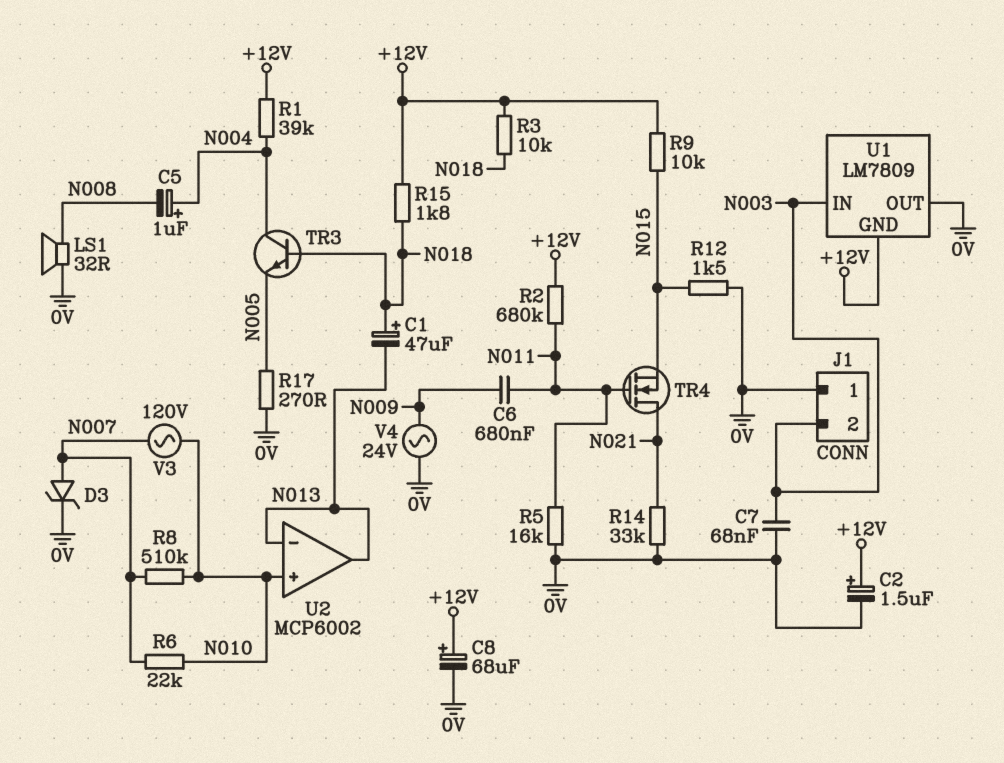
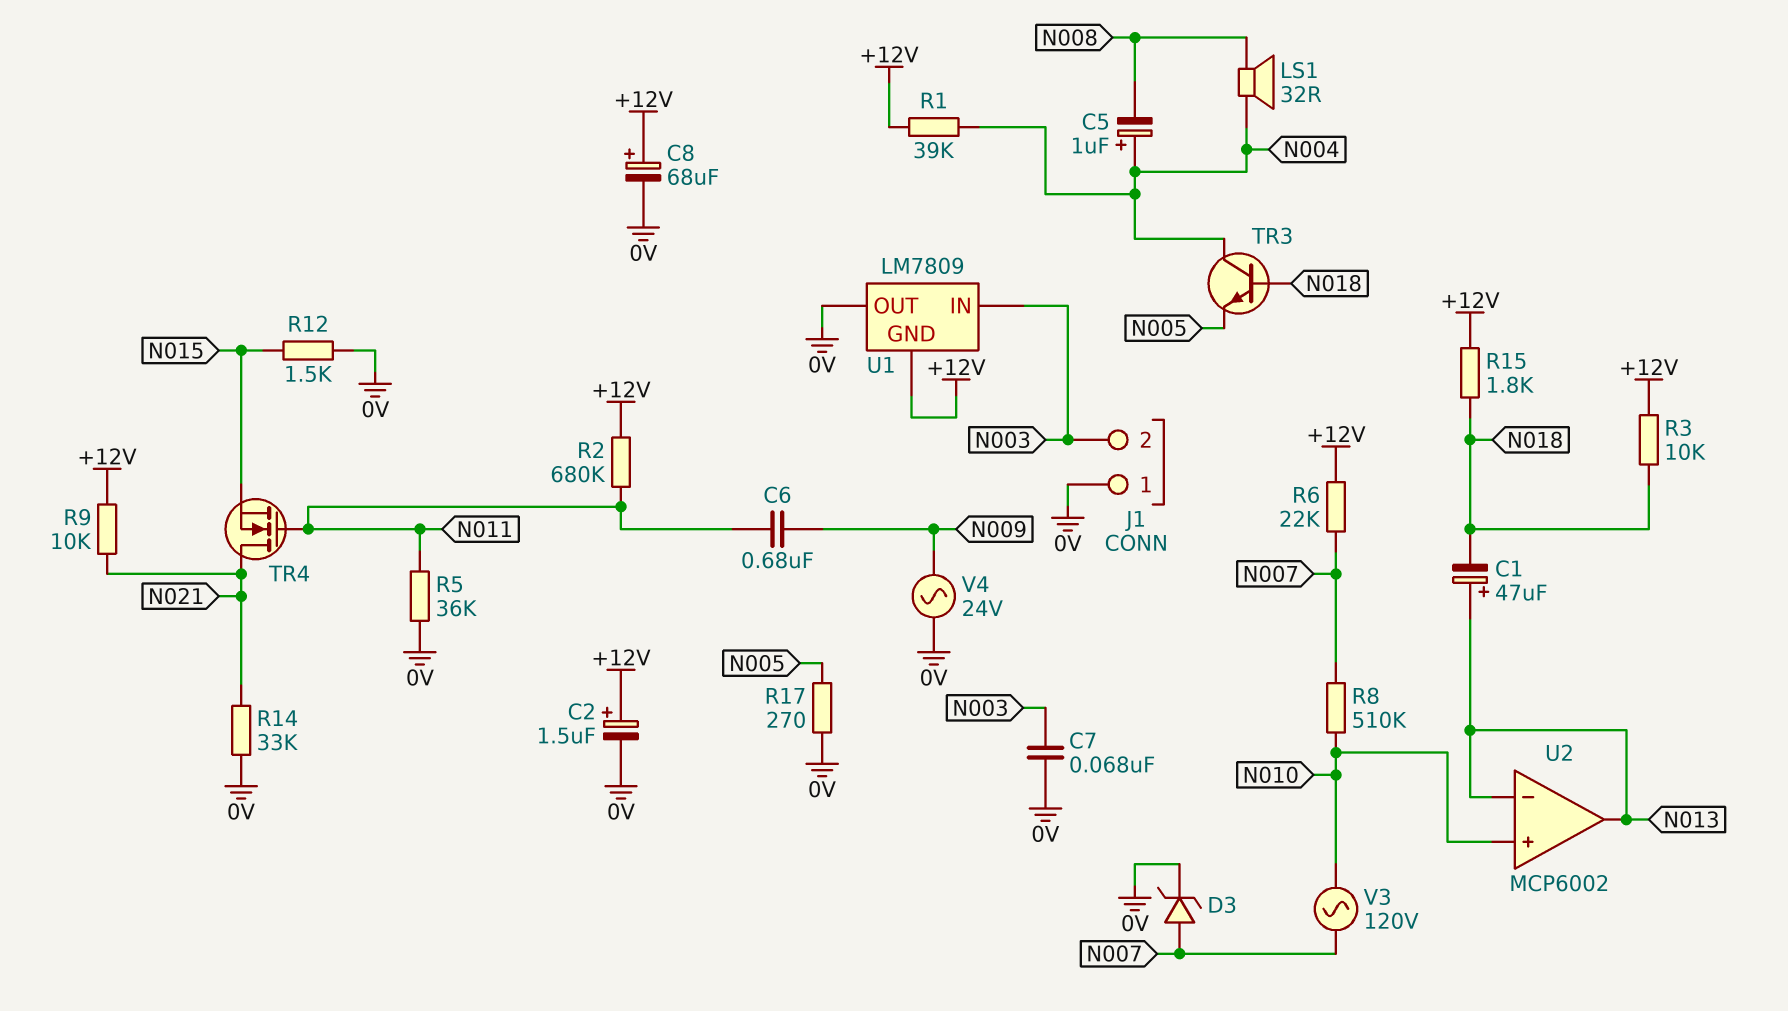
C1: 47uF (plus N018, minus N013) -> 47uF (plus N013, minus N018)
LS1: speaker 32R (0V, N008) -> speaker 32R (N004, N008)
R5: 16k (0V, N011) -> 36k (0V, N011)
R6: 22k (N007, N010) -> 22k (+12V, N007)
R9: 10k (+12V, N015) -> 10k (+12V, N021)

